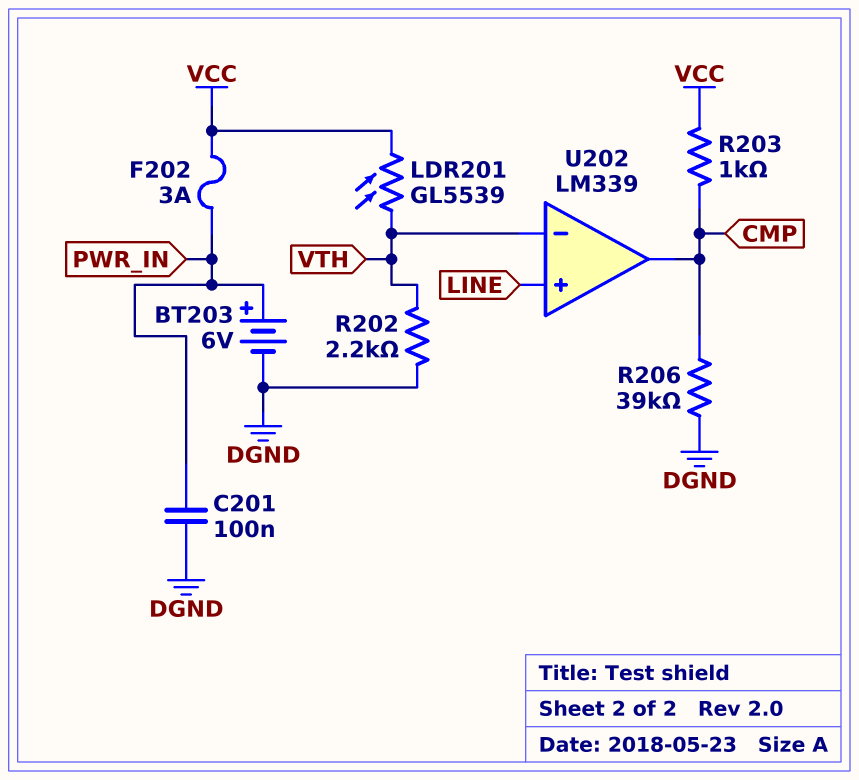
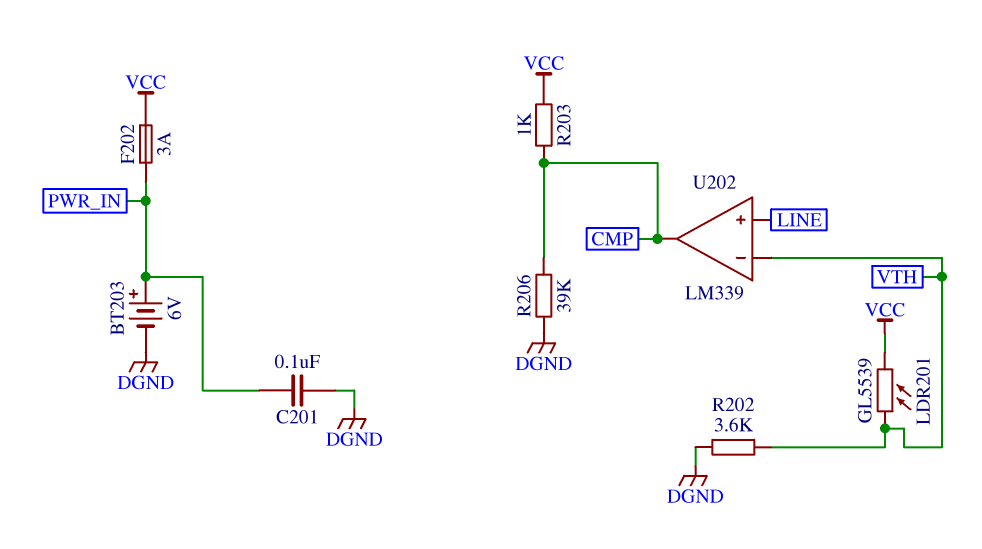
R202: 2.2k (DGND, VTH) -> 3.6k (DGND, VTH)

